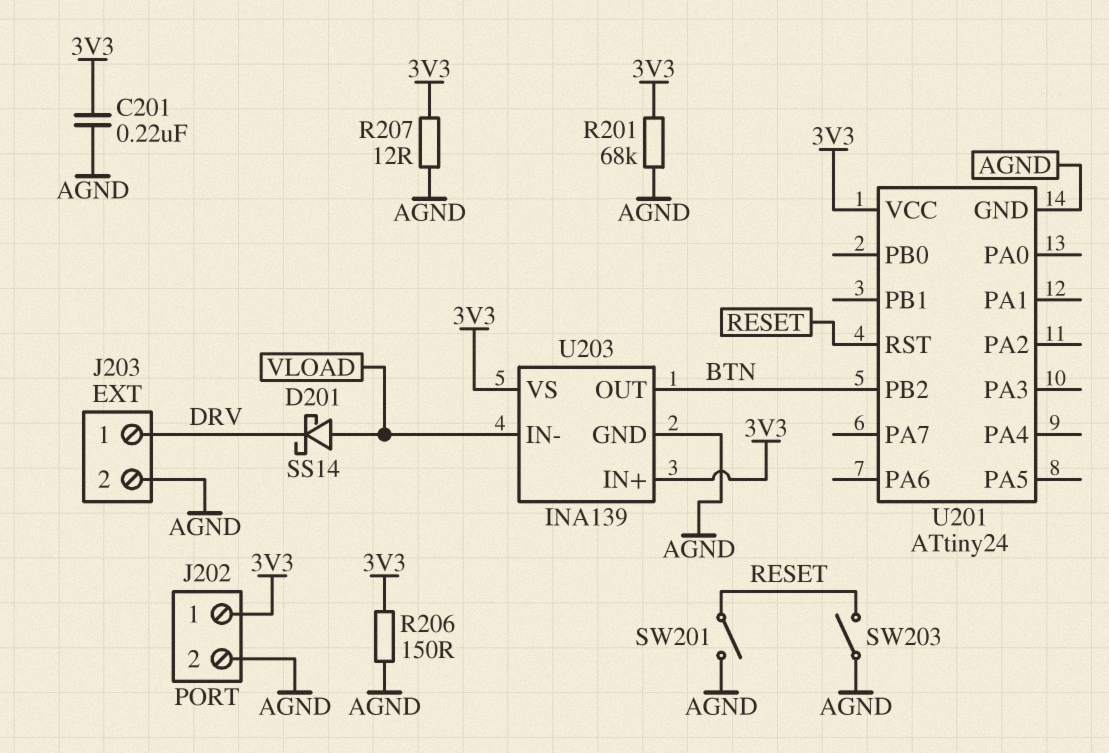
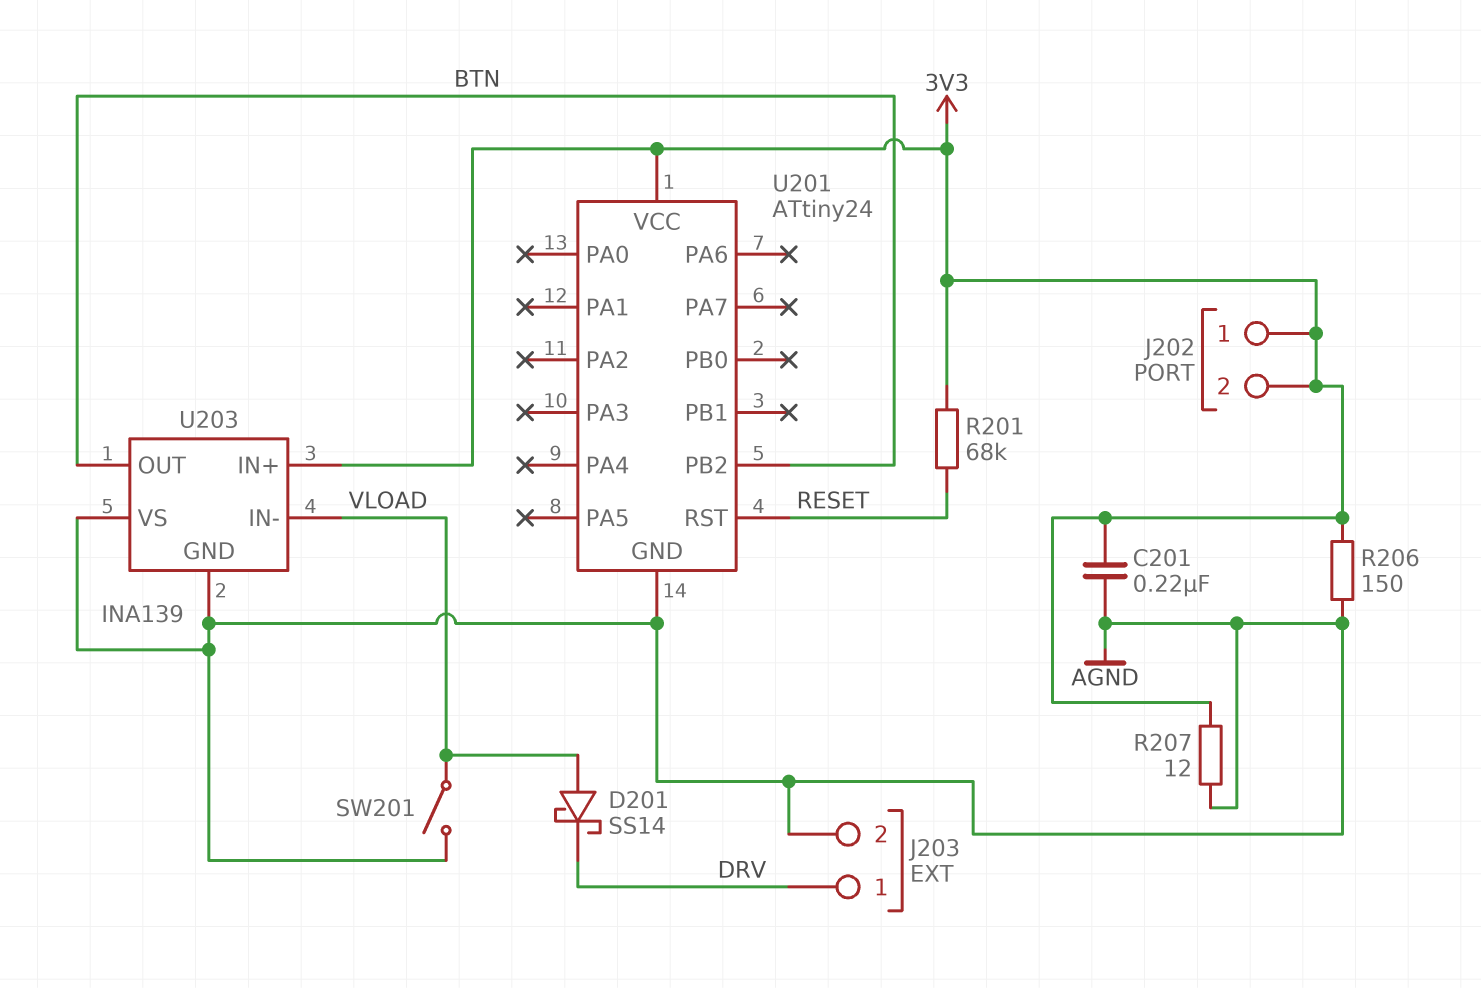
J202 pin 2: AGND -> 3V3
R201: 68k (3V3, AGND) -> 68k (3V3, RESET)
SW201: switch (AGND, RESET) -> switch (AGND, VLOAD)
SW203: switch (AGND, RESET) -> none
U203 pin VS: 3V3 -> AGND

